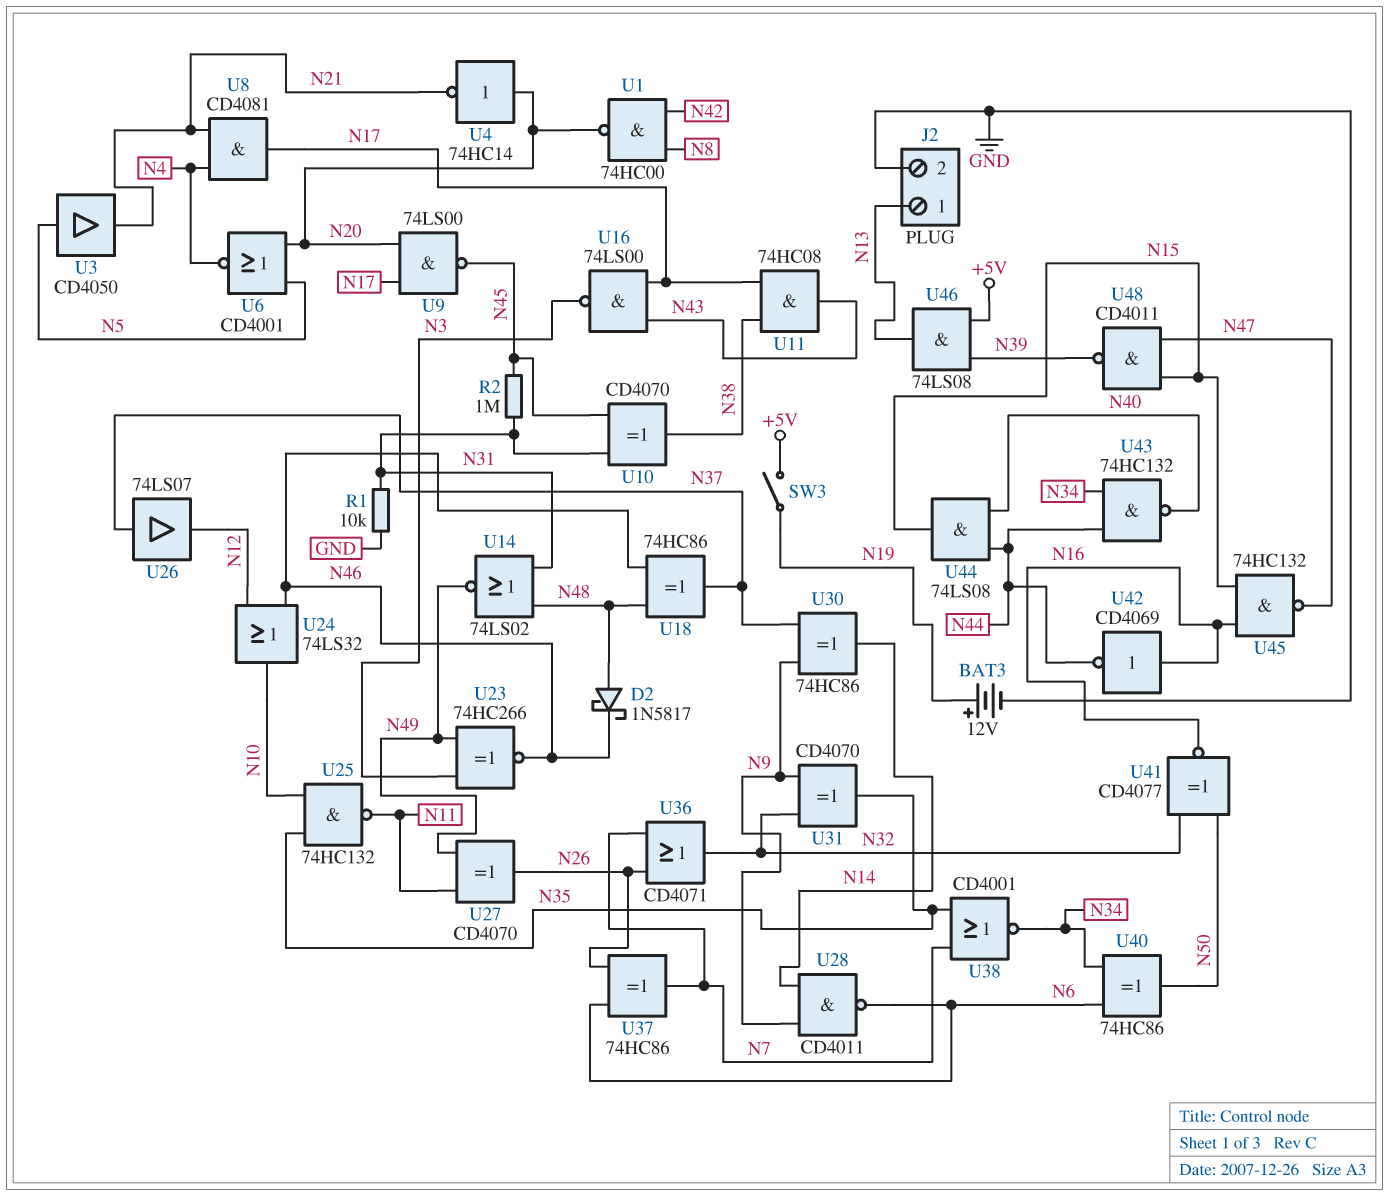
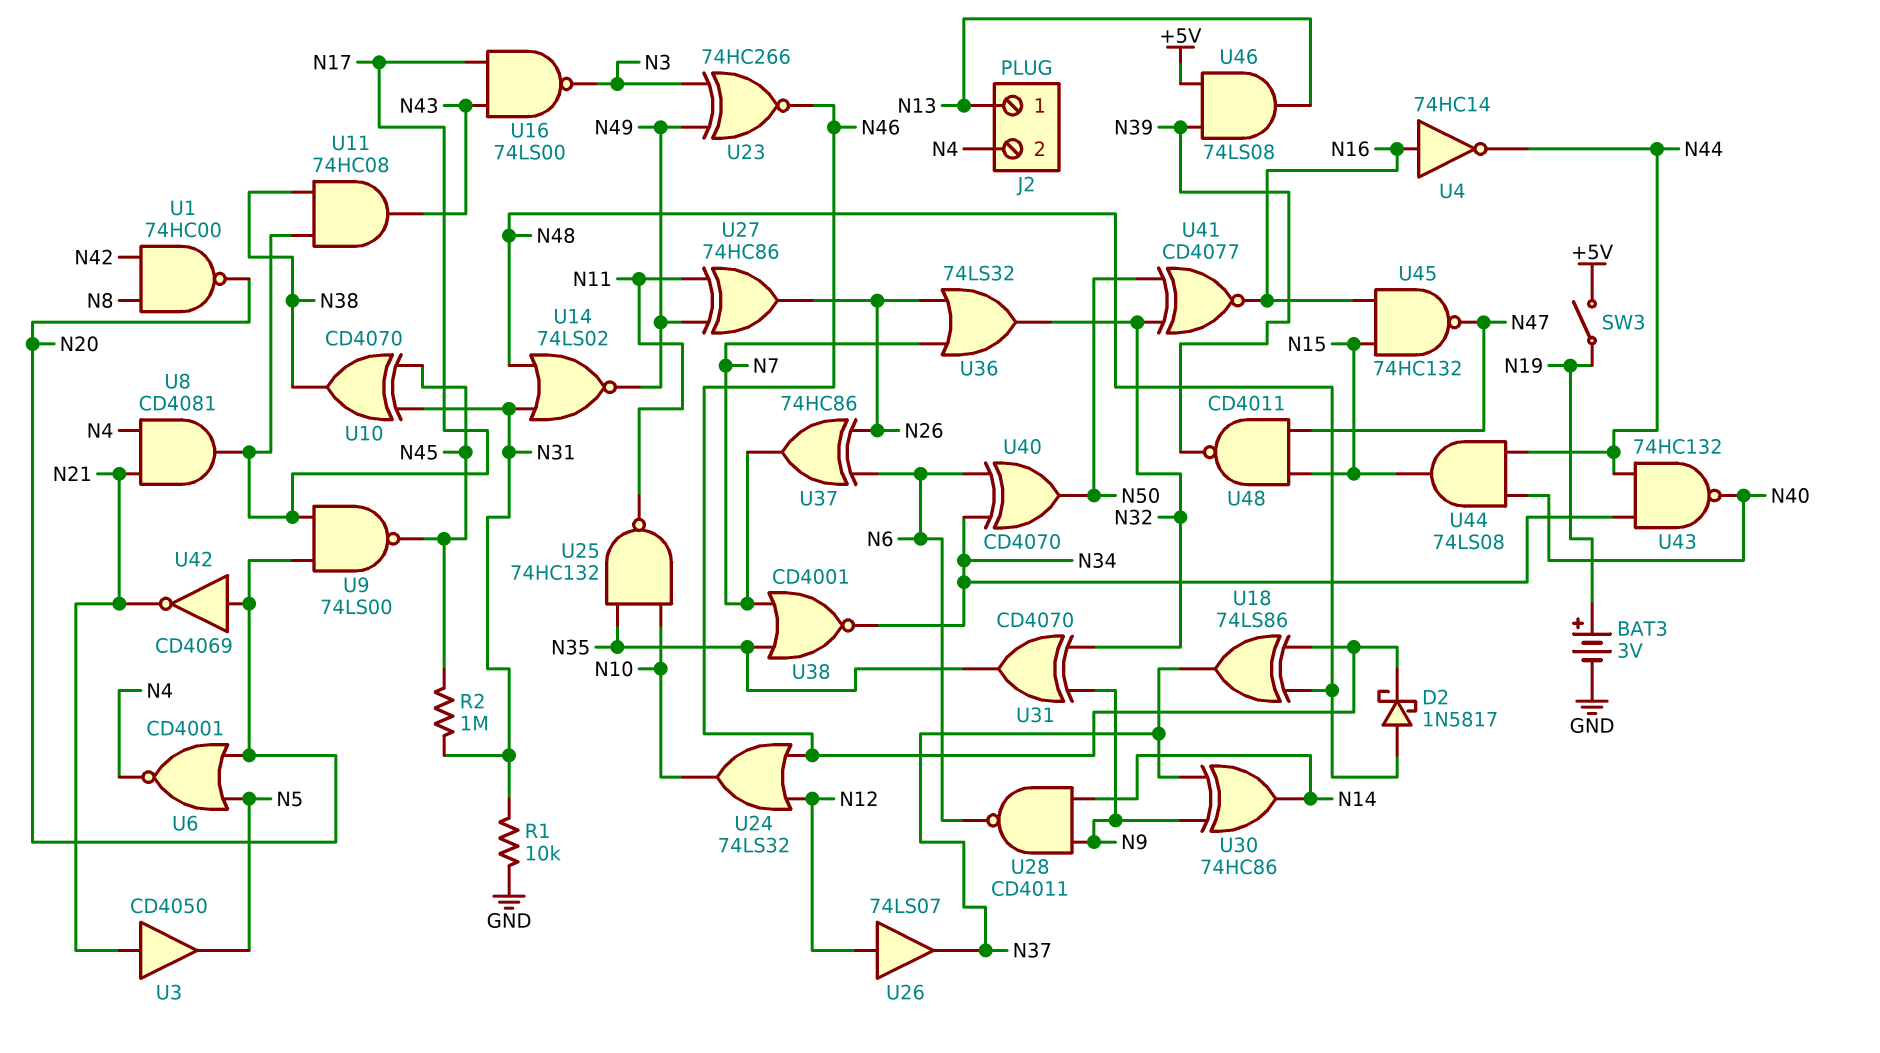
BAT3: 12V (plus N19, minus GND) -> 3V (plus N19, minus GND)
J2 pin 2: GND -> N4
U3: buffer CD4050 (in N5, out N21) -> buffer CD4050 (in N21, out N5)
U4: NOT 74HC14 (in N20, out N21) -> NOT 74HC14 (in N16, out N44)
U18: XOR 74HC86 (in N46, in N48, out N37) -> XOR 74LS86 (in N46, in N48, out N37)
U26: buffer 74LS07 (in N37, out N12) -> buffer 74LS07 (in N12, out N37)
U27: XOR CD4070 (in N11, in N49, out N26) -> XOR 74HC86 (in N11, in N49, out N26)
U36: OR CD4071 (in N7, in N26, out N32) -> OR 74LS32 (in N7, in N26, out N32)
U40: XOR 74HC86 (in N6, in N34, out N50) -> XOR CD4070 (in N6, in N34, out N50)
U42: NOT CD4069 (in N16, out N44) -> NOT CD4069 (in N20, out N21)

